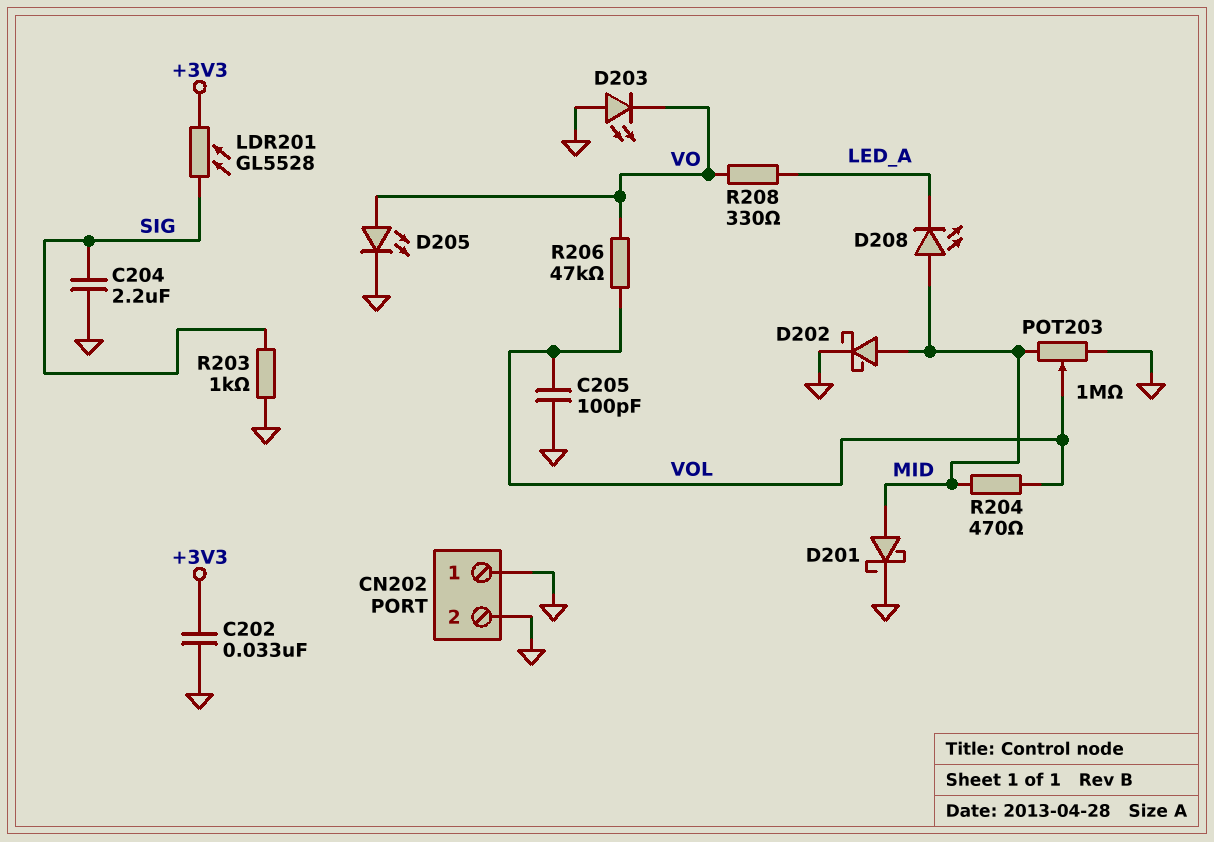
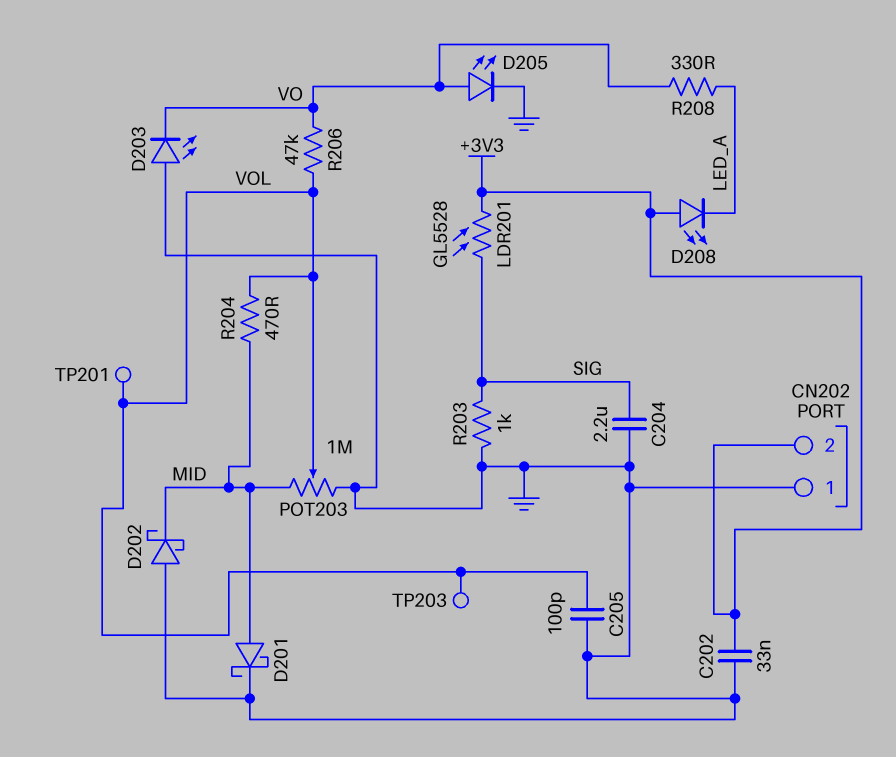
CN202 pin 2: GND -> +3V3
D202: schottky (A MID, K GND) -> schottky (A GND, K MID)
D208: LED (A MID, K LED_A) -> LED (A +3V3, K LED_A)
TP201: none -> test point (VOL)
TP203: none -> test point (VOL)

